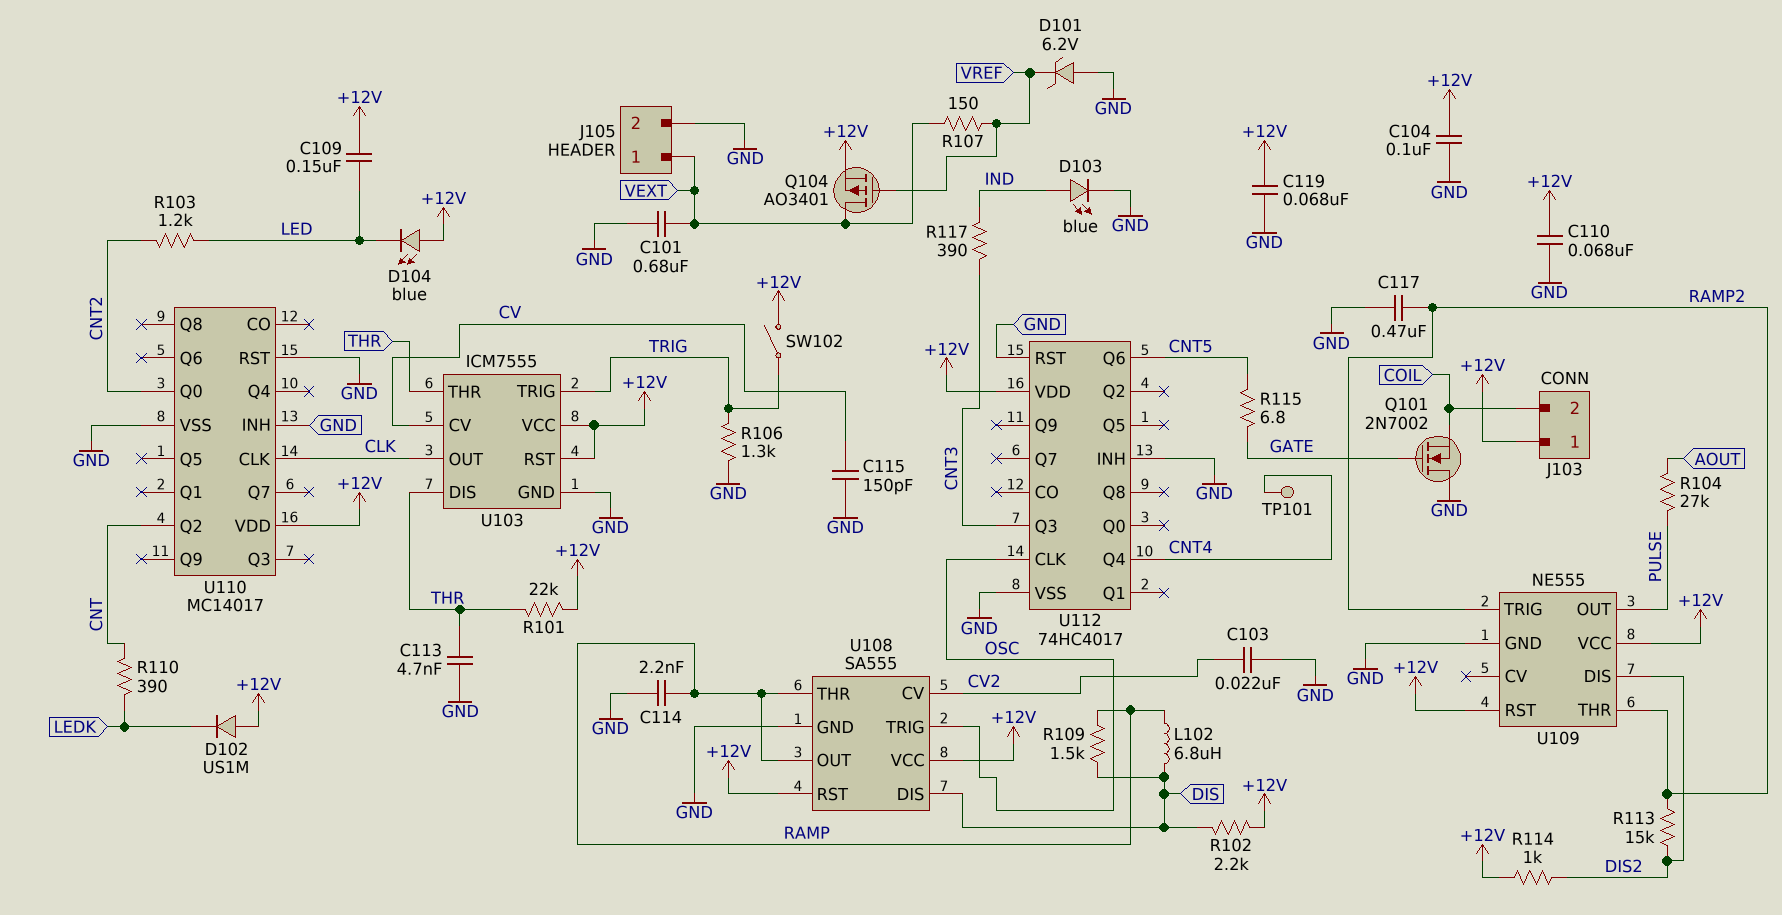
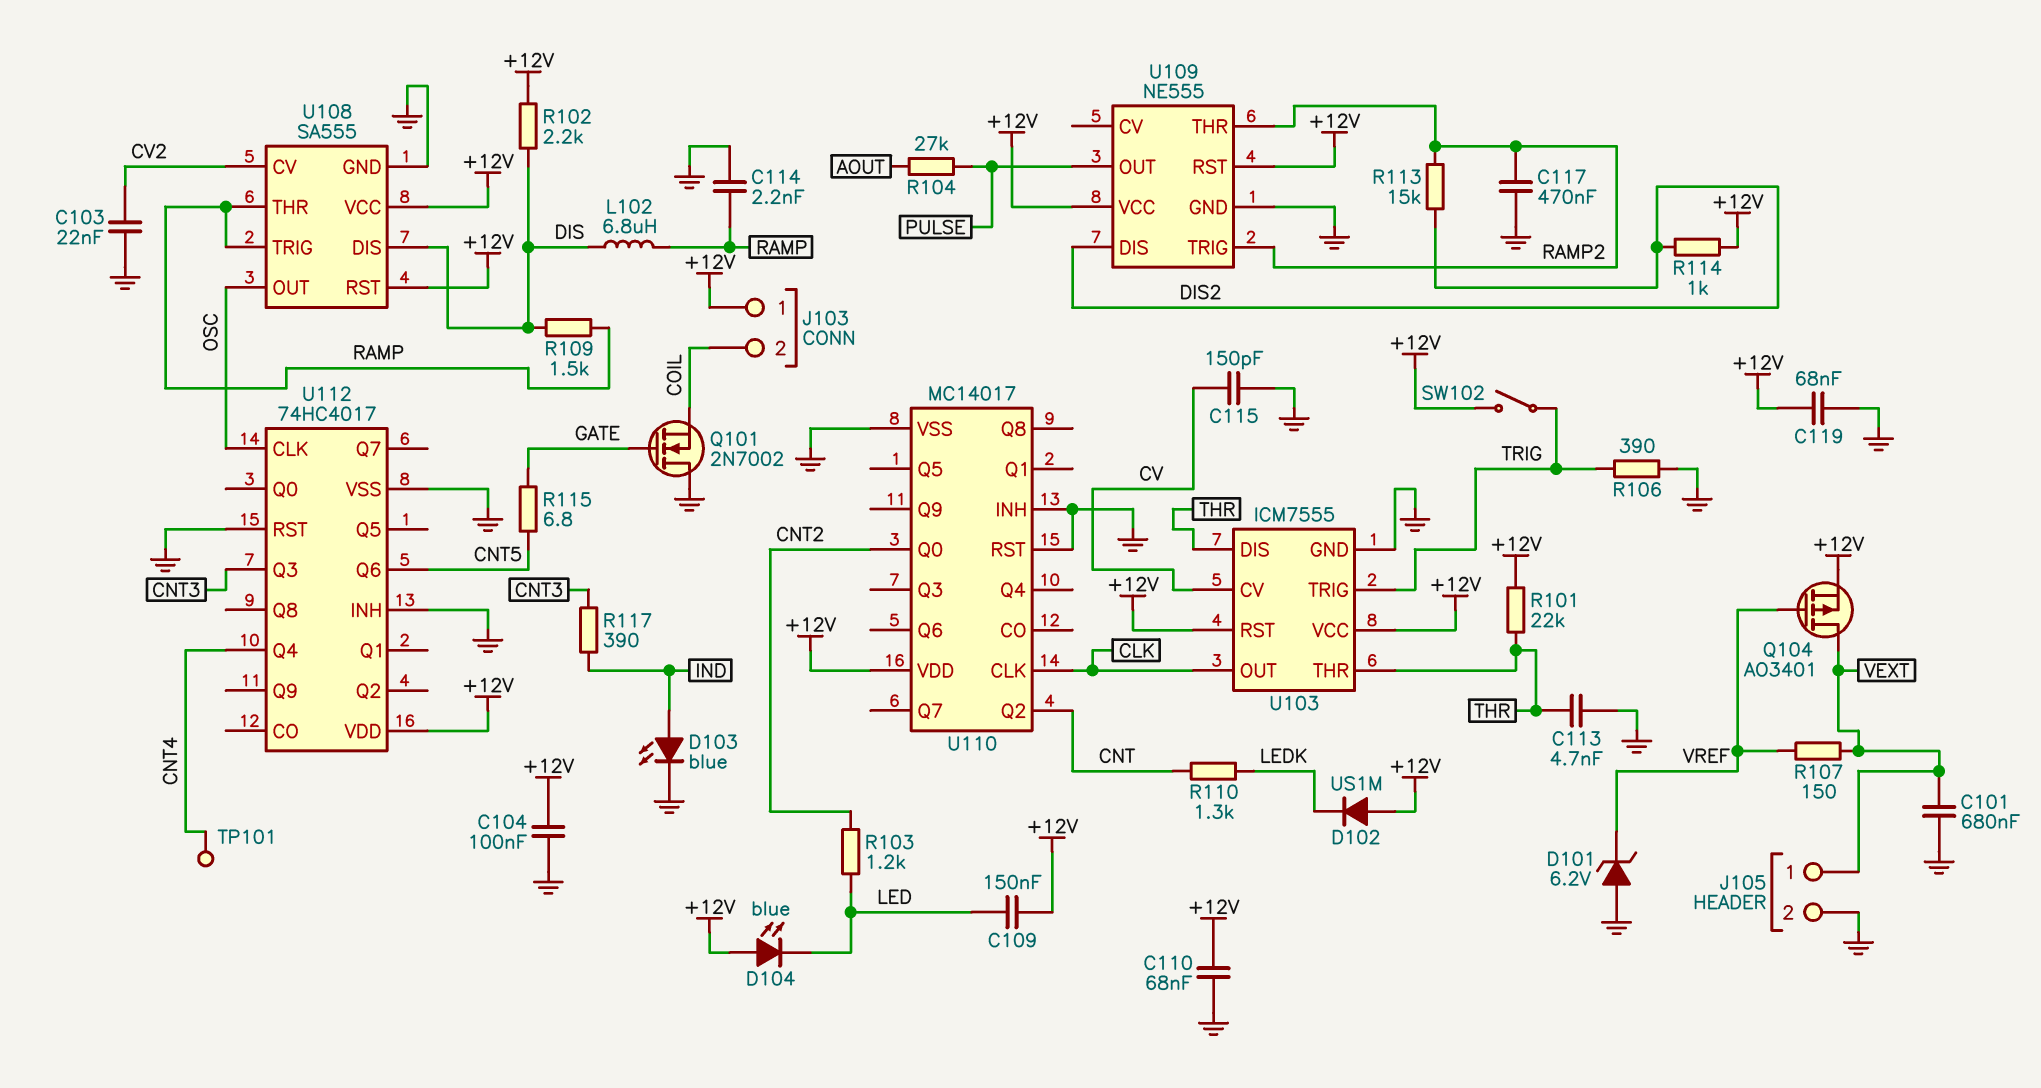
R106: 1.3k (GND, TRIG) -> 390 (GND, TRIG)
R110: 390 (CNT, LEDK) -> 1.3k (CNT, LEDK)
U108 pin OUT: RAMP -> OSC
U108 pin TRIG: OSC -> RAMP

